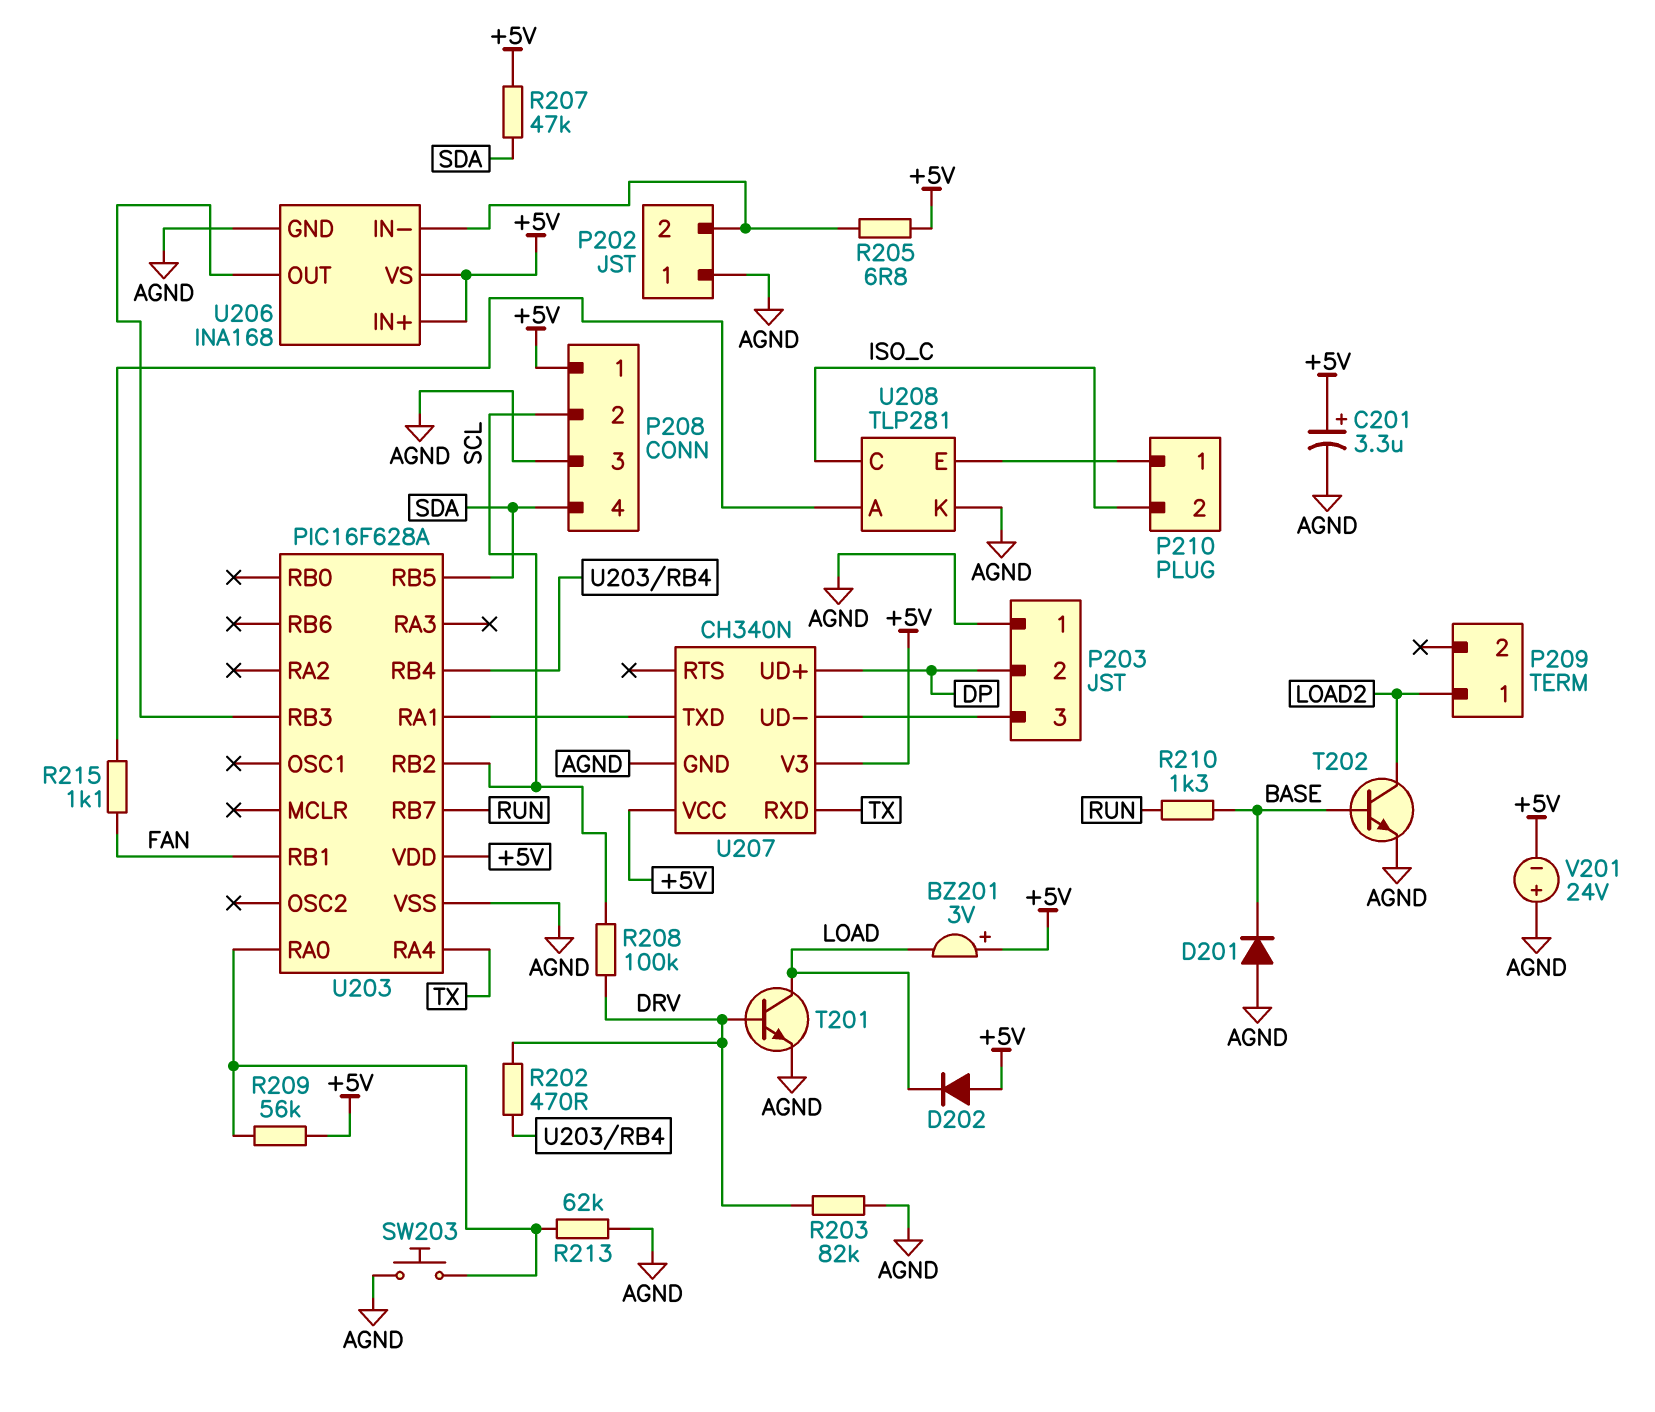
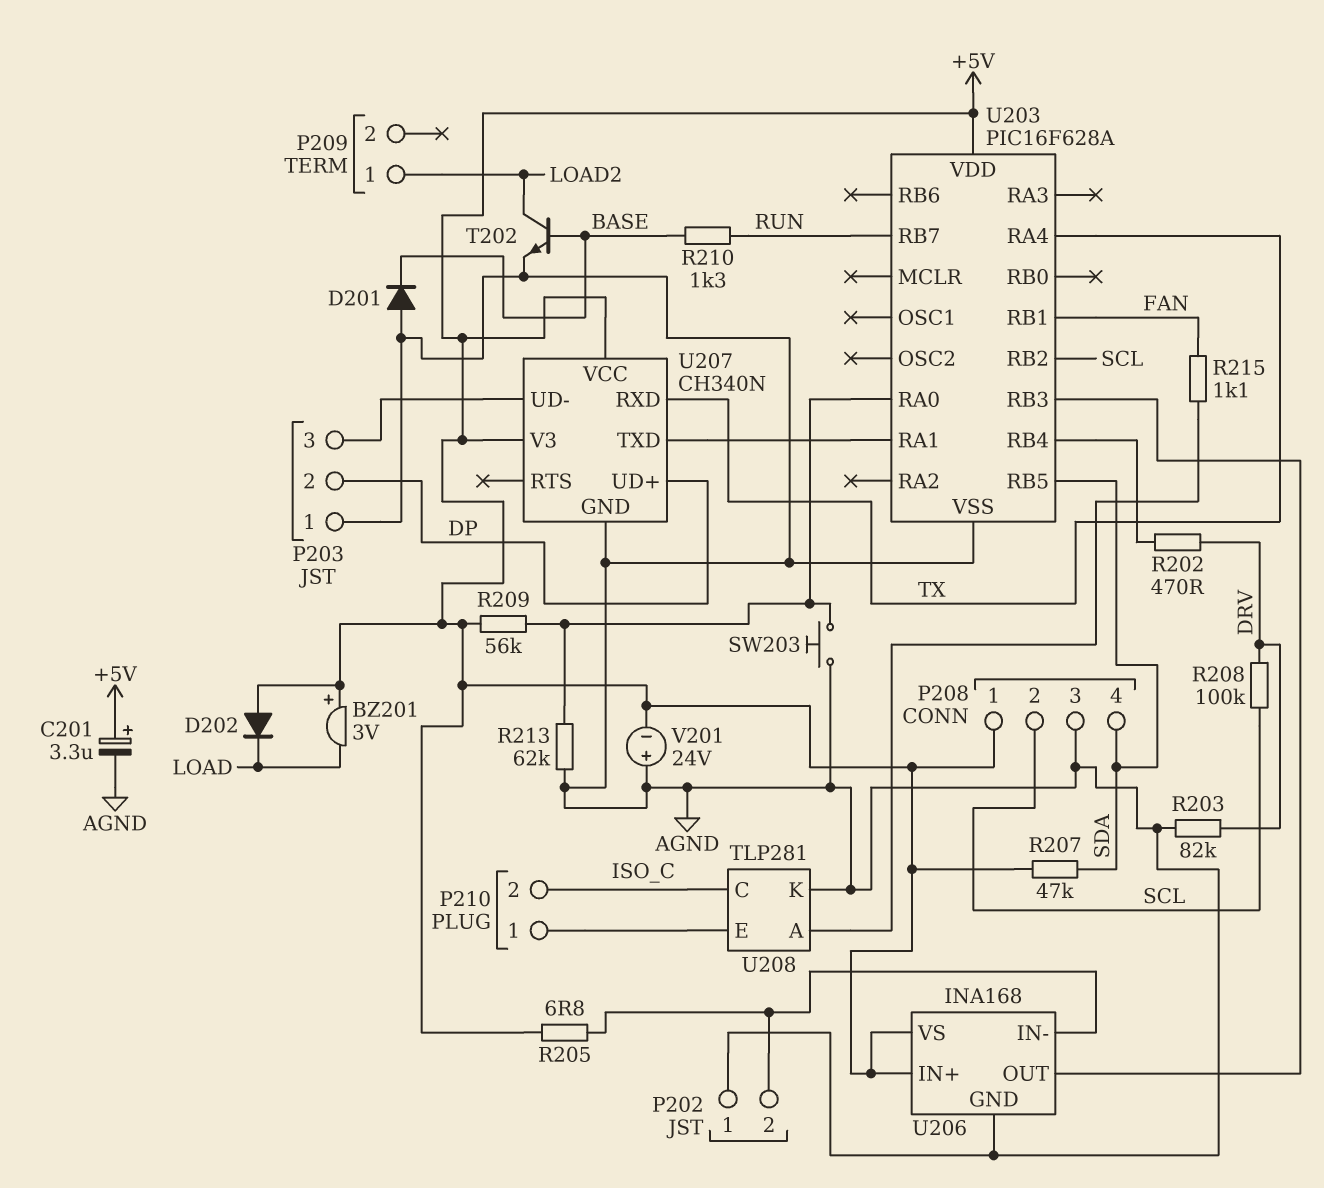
T201: NPN (B DRV, C LOAD, E AGND) -> none

